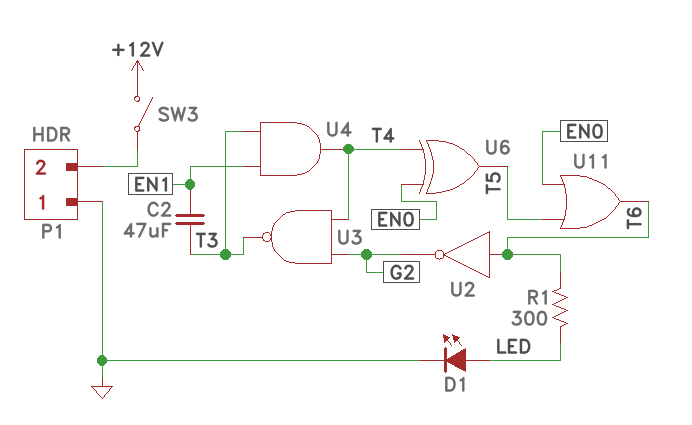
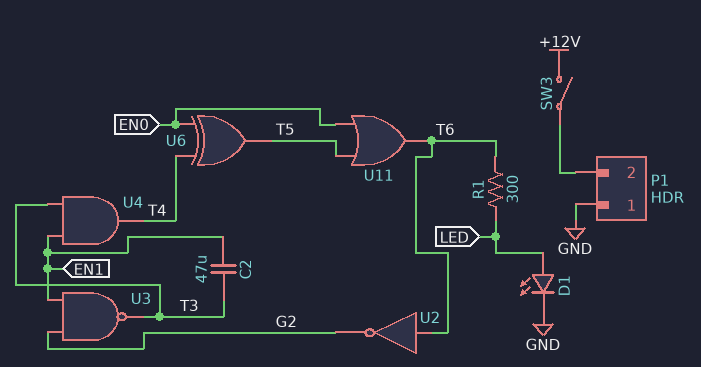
U3: NAND (in G2, in T4, out T3) -> NAND (in EN1, in G2, out T3)

